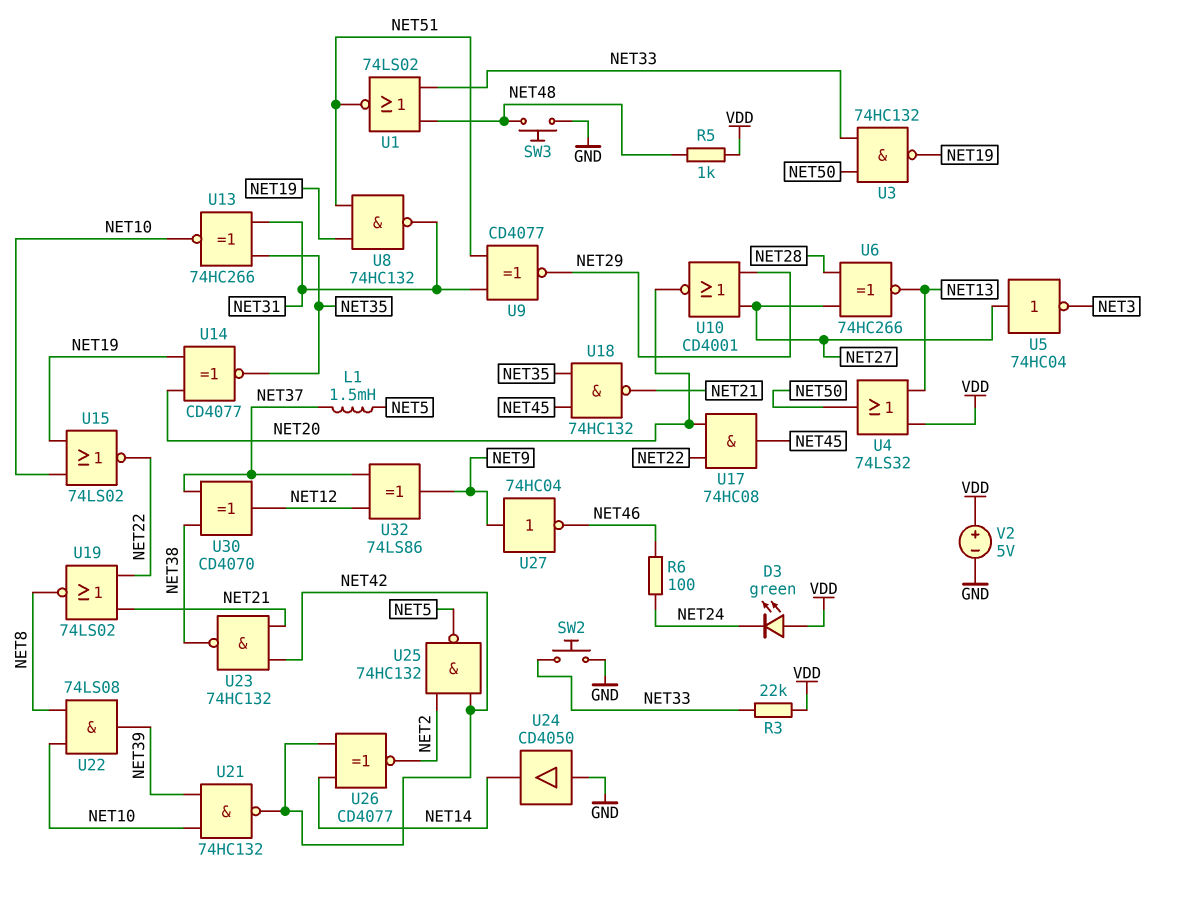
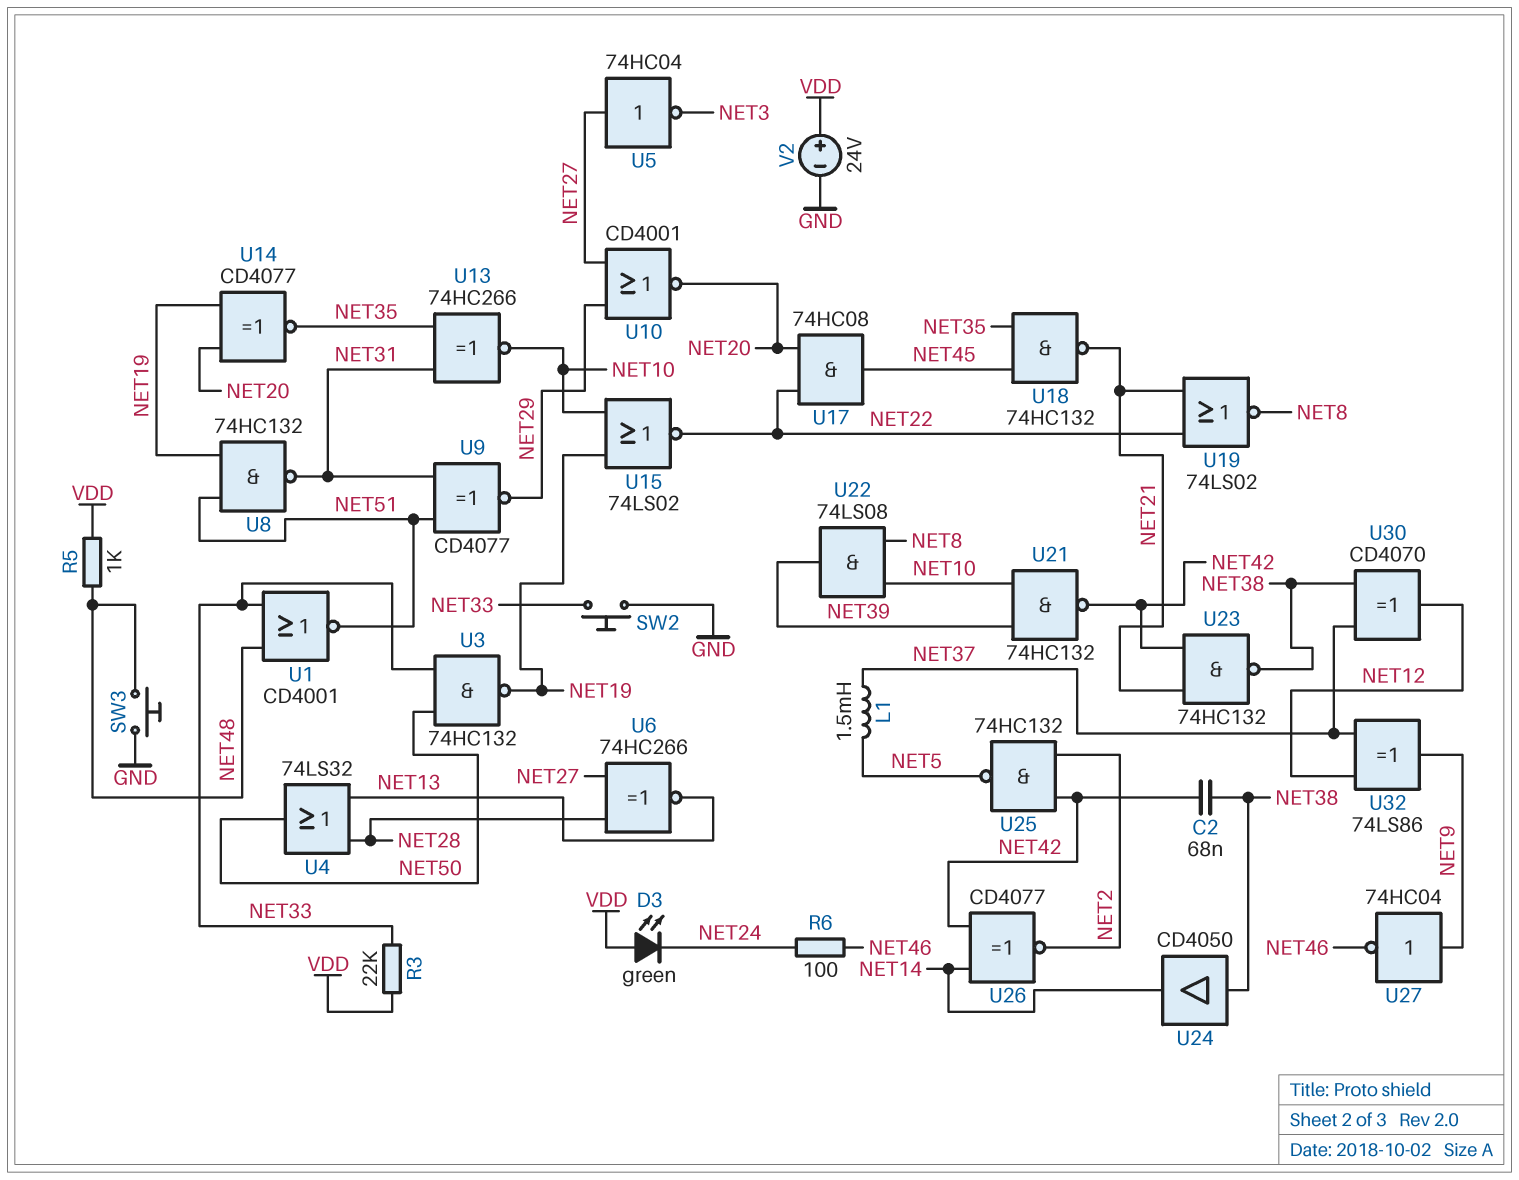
C2: none -> 68nF (NET38, NET42)
U1: NOR 74LS02 (in NET33, in NET48, out NET51) -> NOR CD4001 (in NET33, in NET48, out NET51)
U4: OR 74LS32 (in NET13, in VDD, out NET50) -> OR 74LS32 (in NET13, in NET28, out NET50)
U24: buffer CD4050 (in GND, out NET14) -> buffer CD4050 (in NET38, out NET14)
V2: 5V (plus VDD, minus GND) -> 24V (plus VDD, minus GND)

